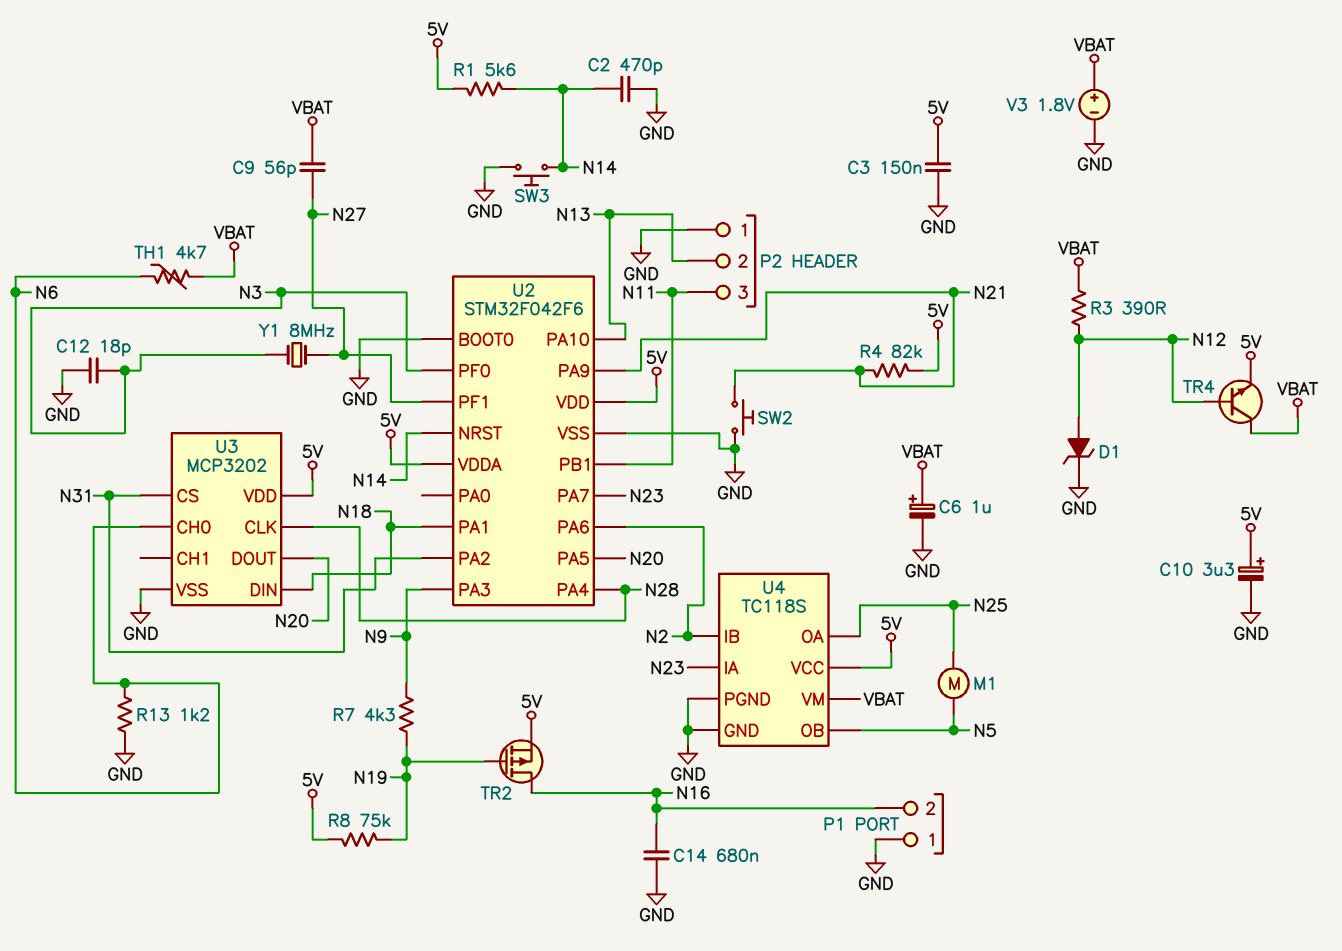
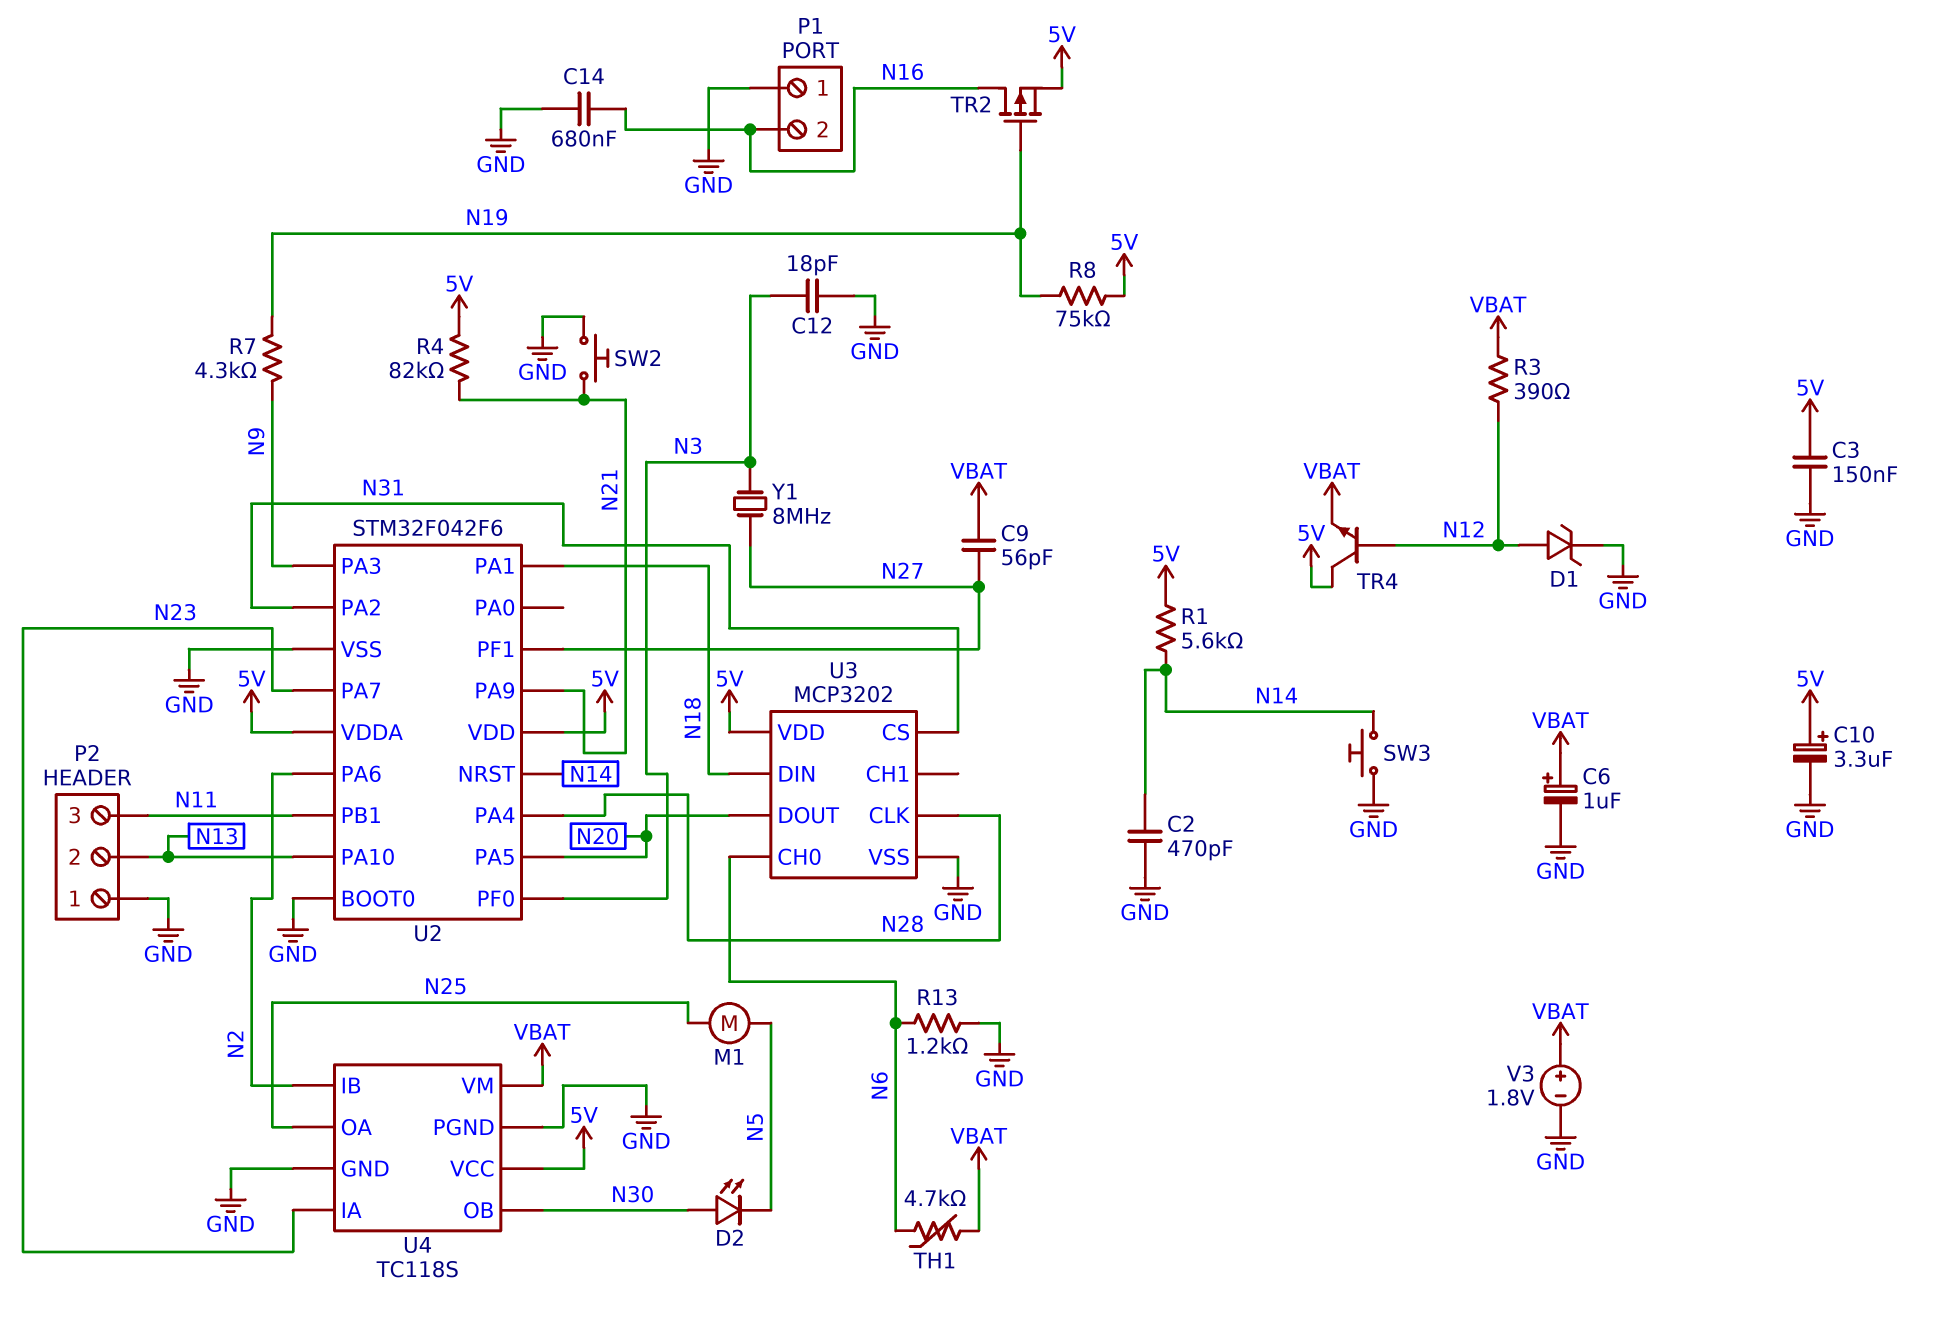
D2: none -> LED (A N30, K N5)
TR4: NPN (B N12, C VBAT, E 5V) -> NPN (B N12, C 5V, E VBAT)
U4 pin OB: N5 -> N30

